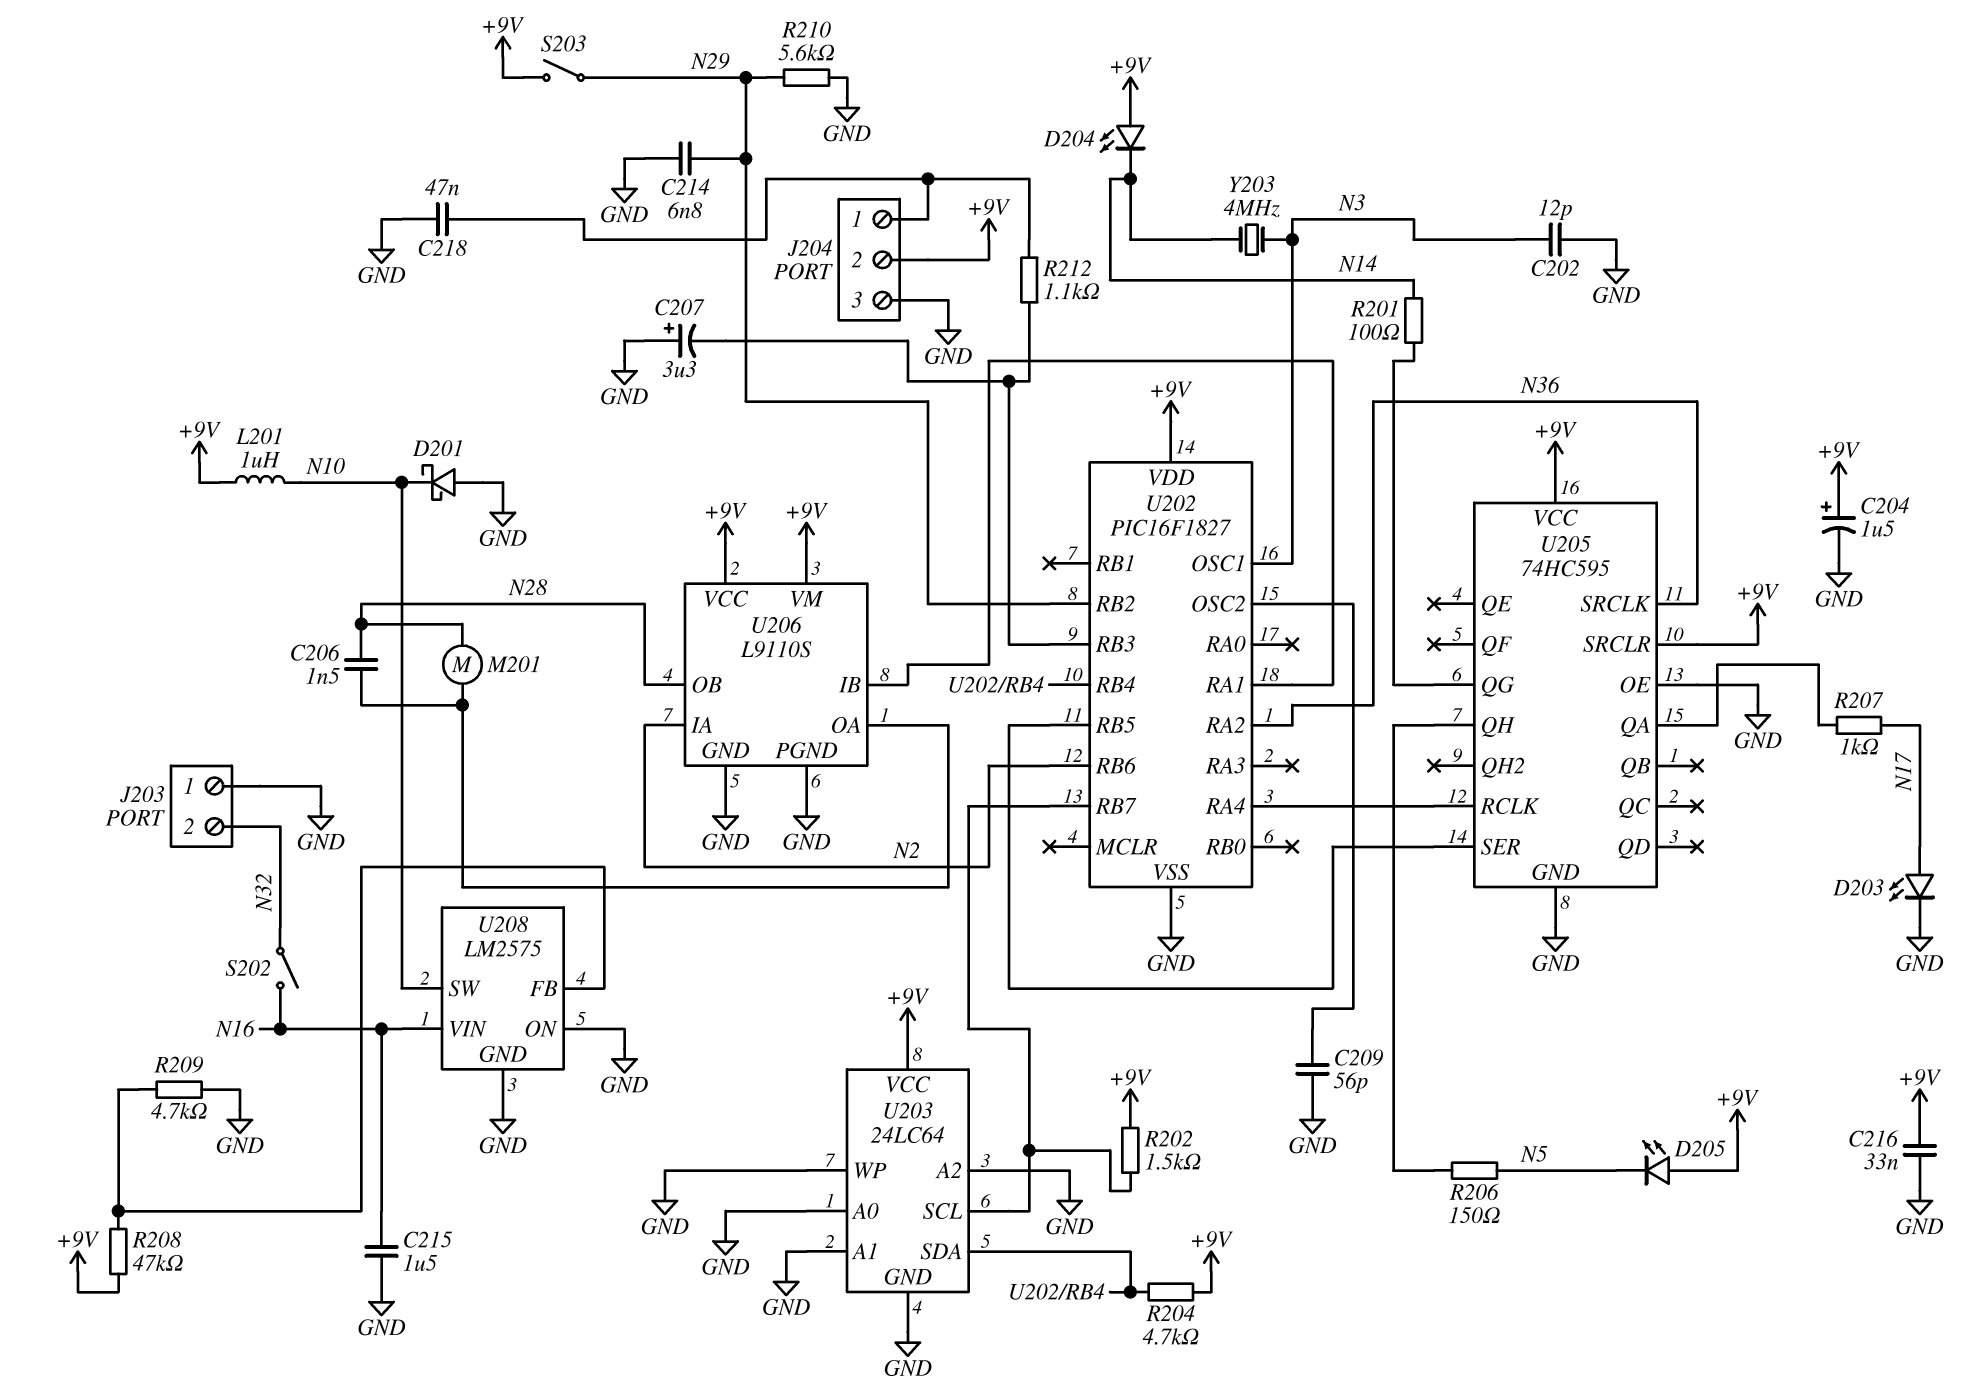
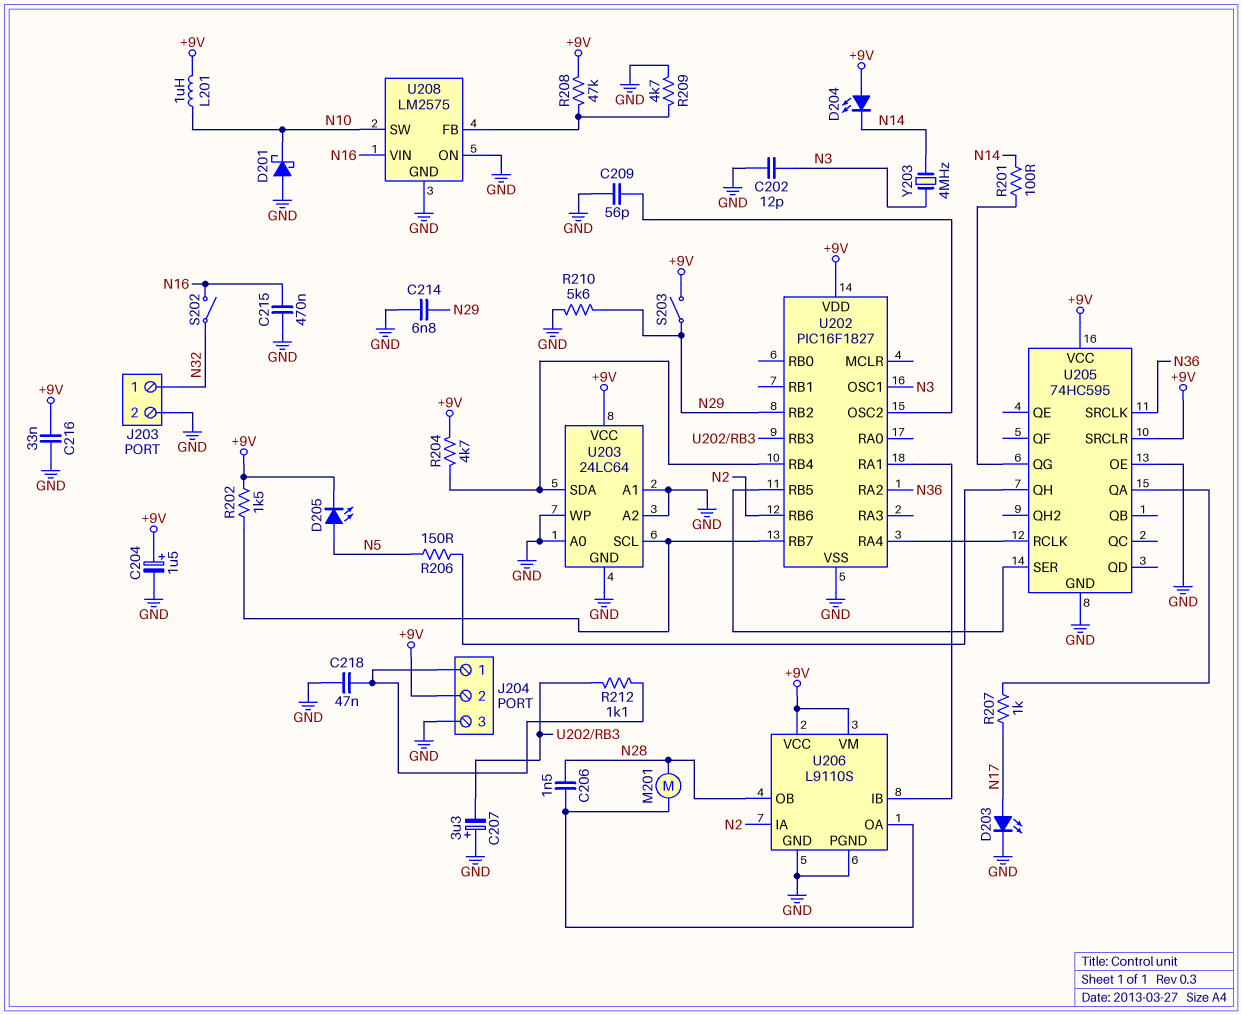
C215: 1.5uF (GND, N16) -> 470nF (GND, N16)
D205: LED (A +9V, K N5) -> LED (A N5, K +9V)
J203 pin 1: GND -> N32
J203 pin 2: N32 -> GND

